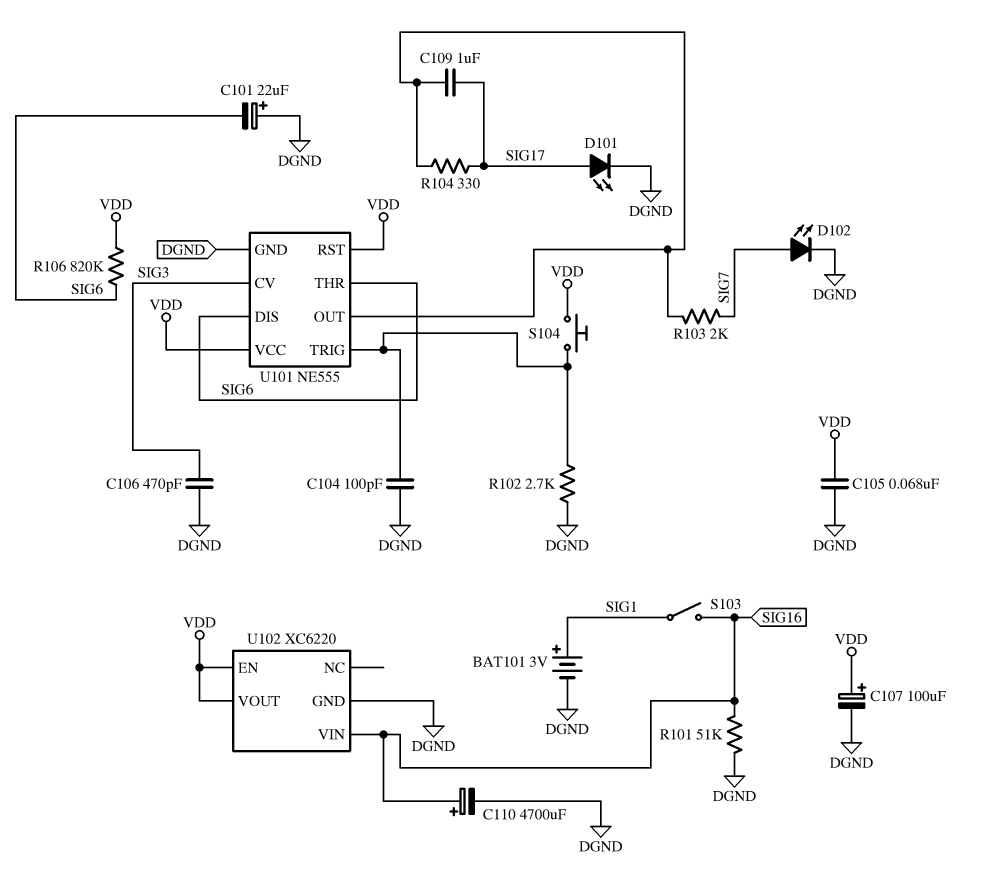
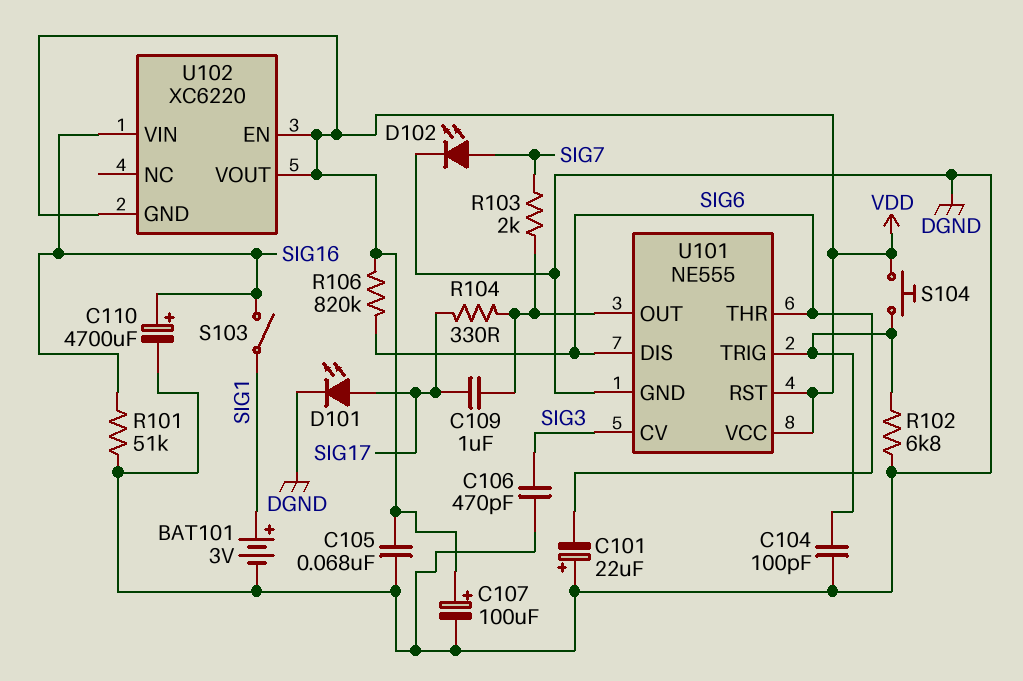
R102: 2.7k (DGND, U101/TRIG) -> 6.8k (DGND, U101/TRIG)
U102 pin GND: DGND -> VDD

